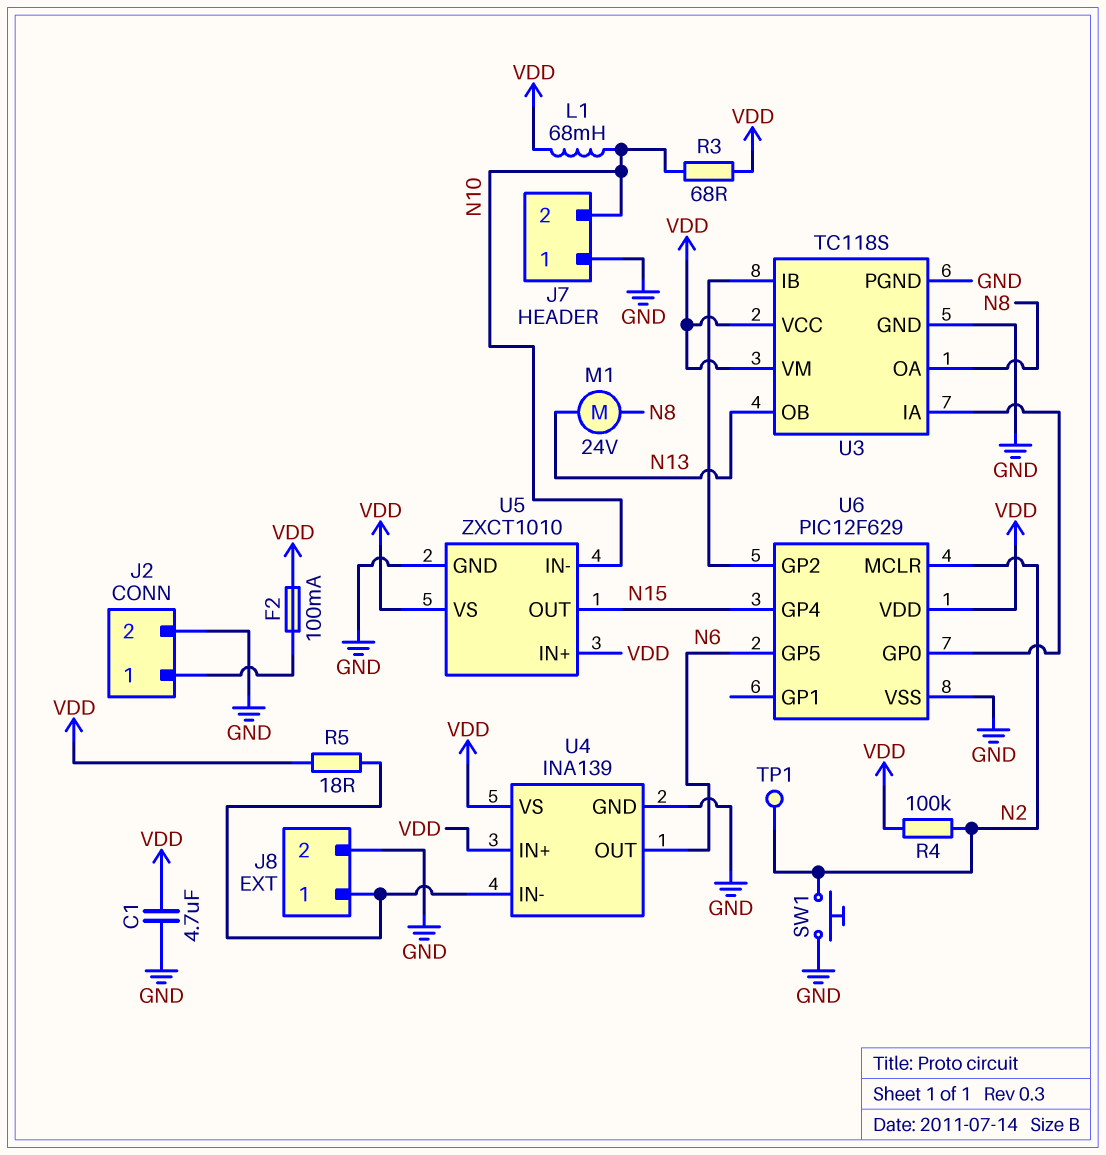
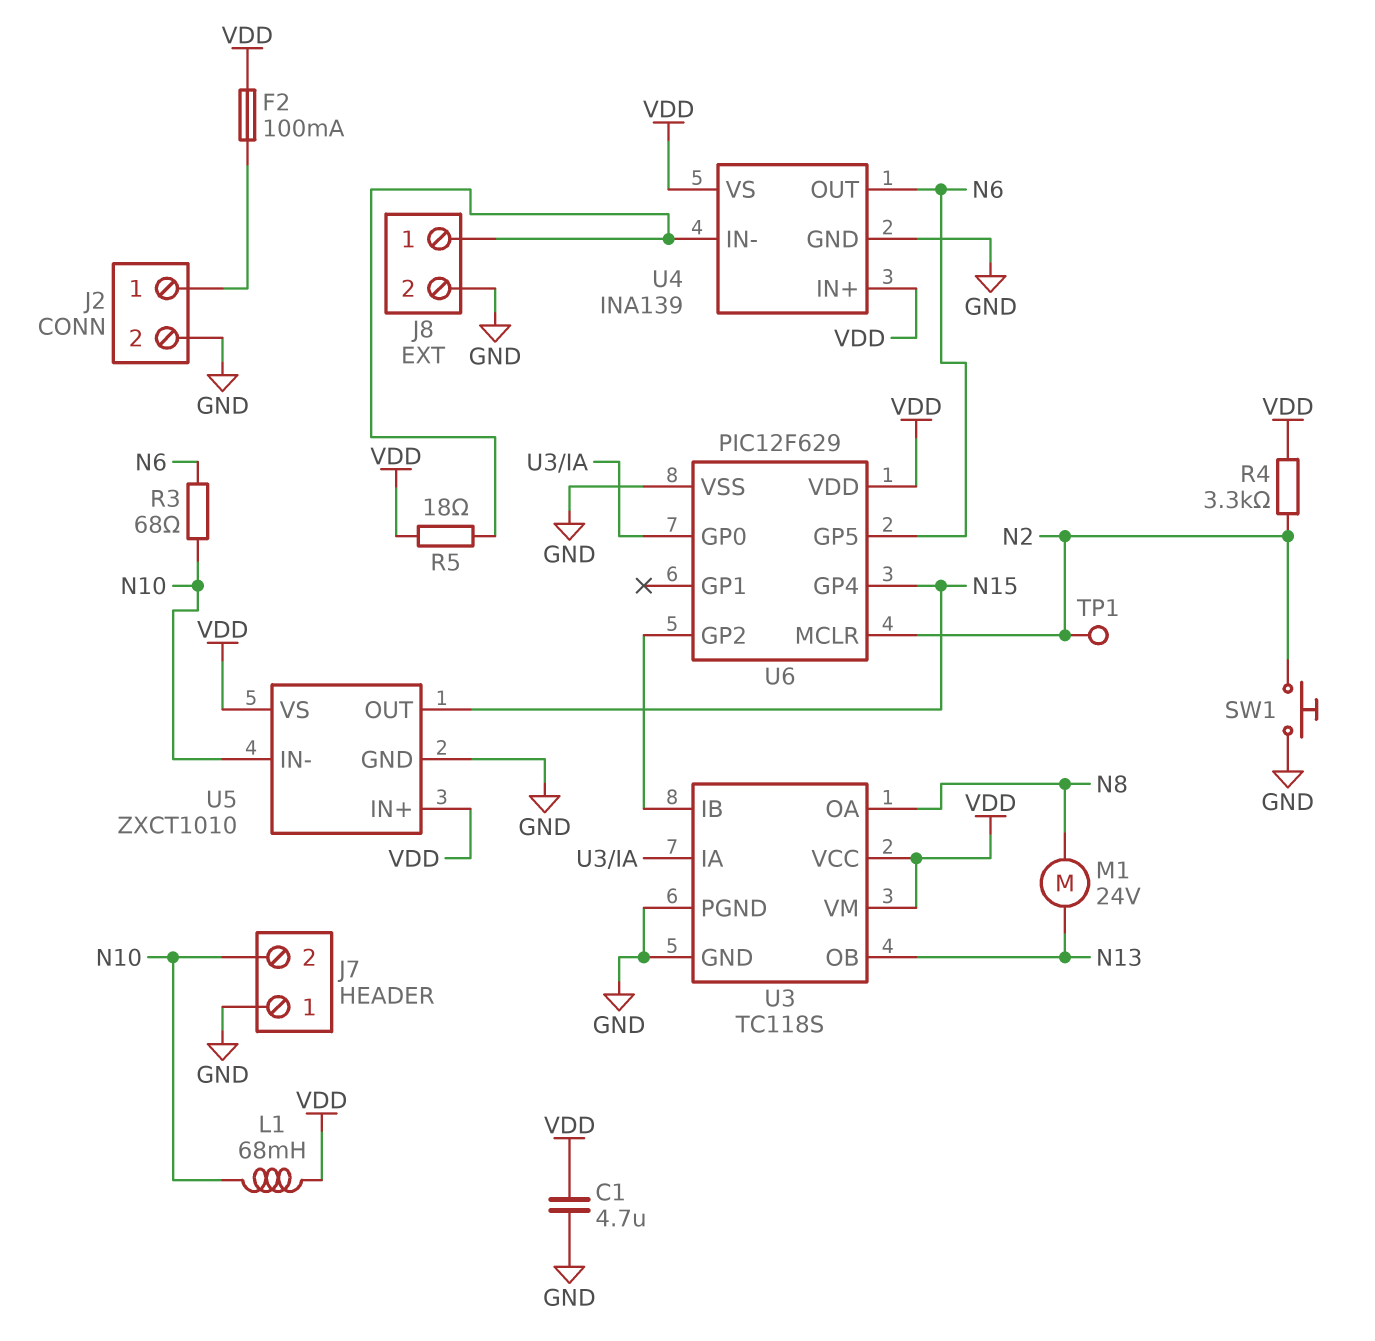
R3: 68 (N10, VDD) -> 68 (N6, N10)
R4: 100k (N2, VDD) -> 3.3k (N2, VDD)

